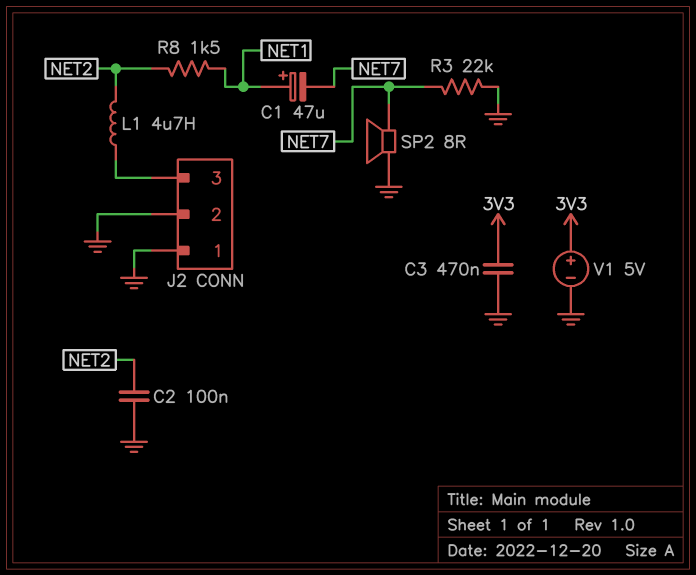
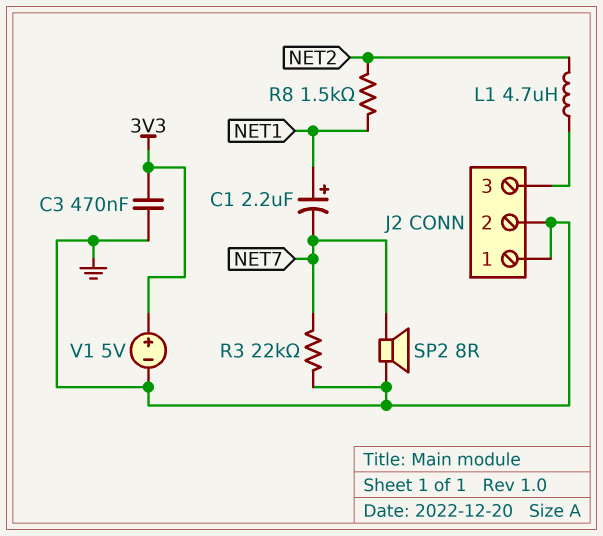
C1: 47uF (plus NET1, minus NET7) -> 2.2uF (plus NET1, minus NET7)
C2: 100nF (GND, NET2) -> none

